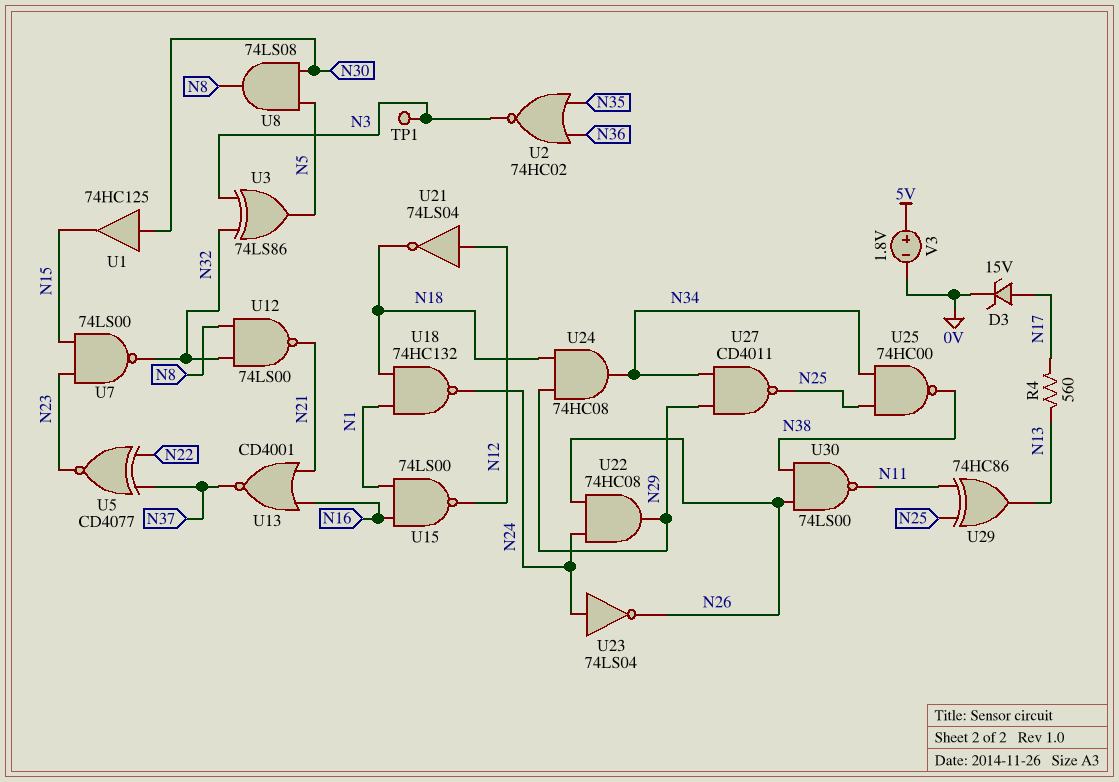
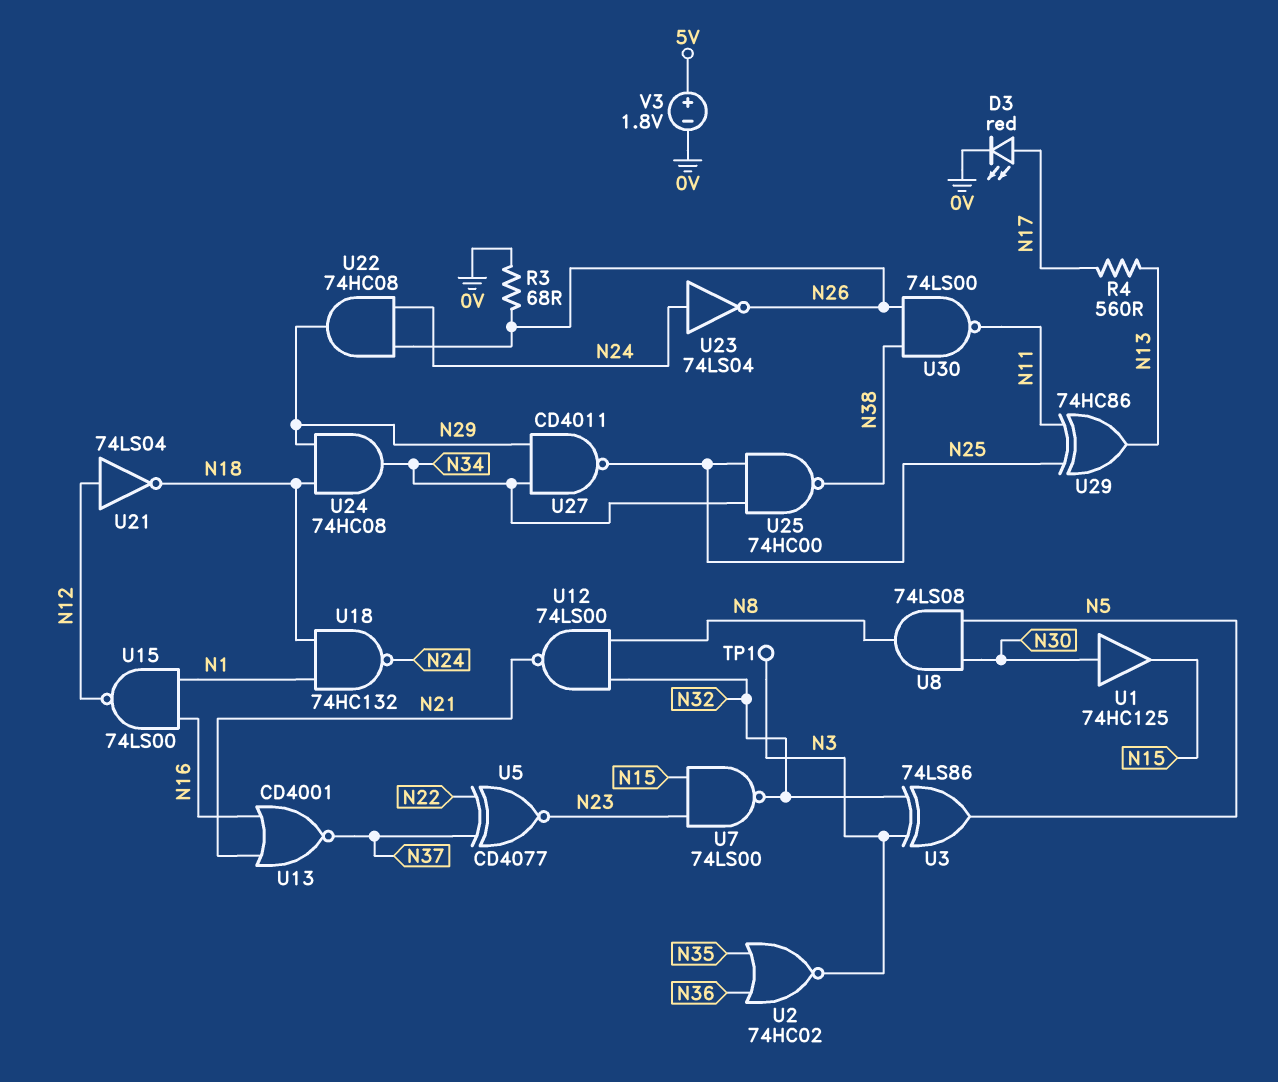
D3: zener 15V (A N17, K 0V) -> LED red (A N17, K 0V)
R3: none -> 68 (0V, N26)

